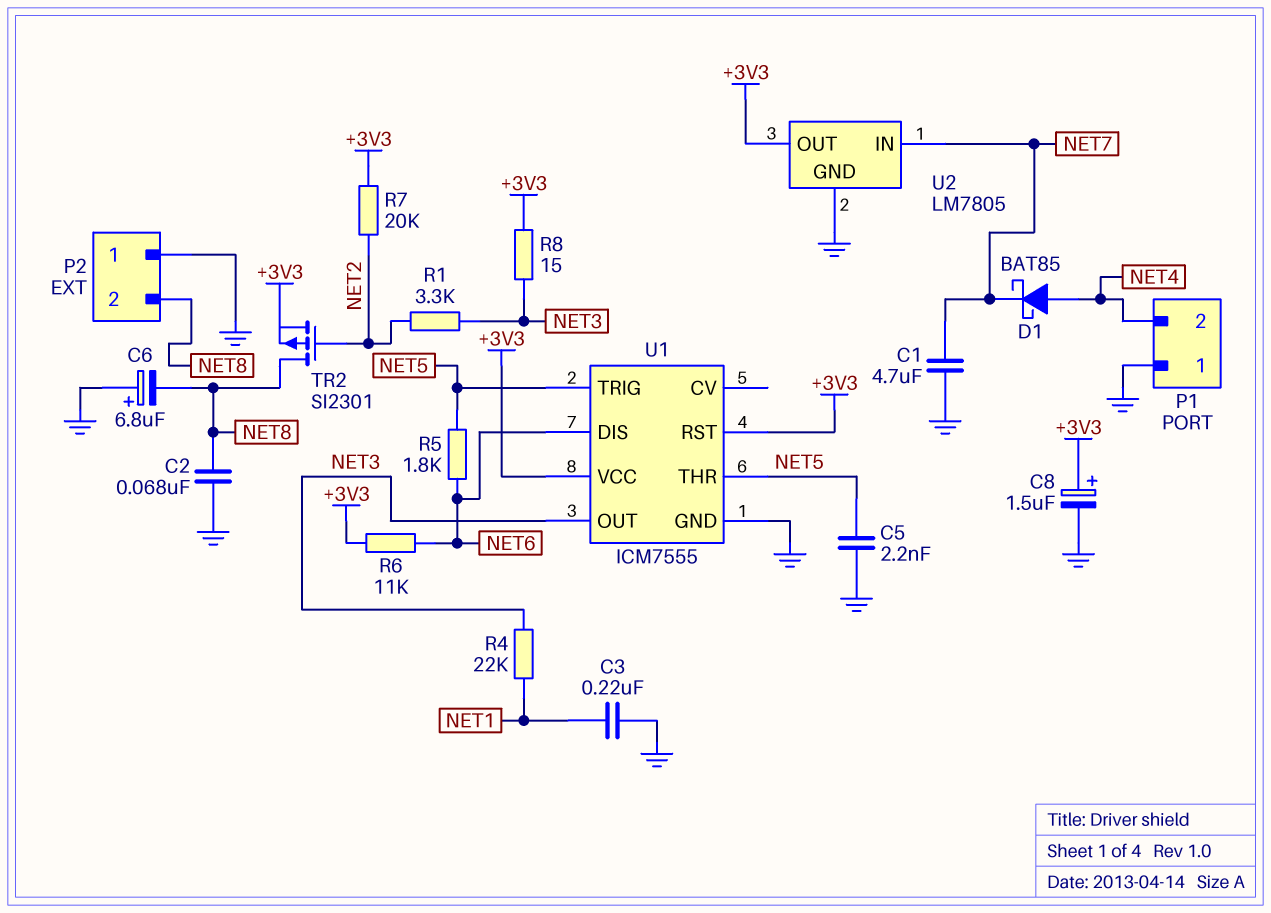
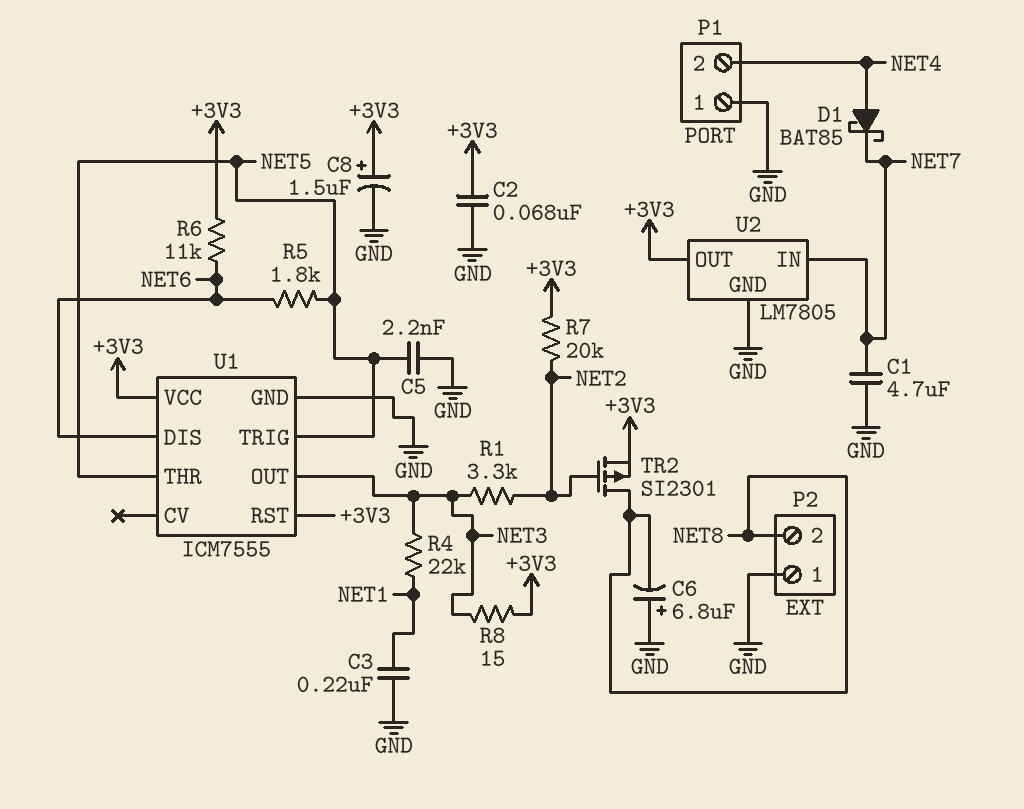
C2: 68nF (GND, NET8) -> 68nF (+3V3, GND)

